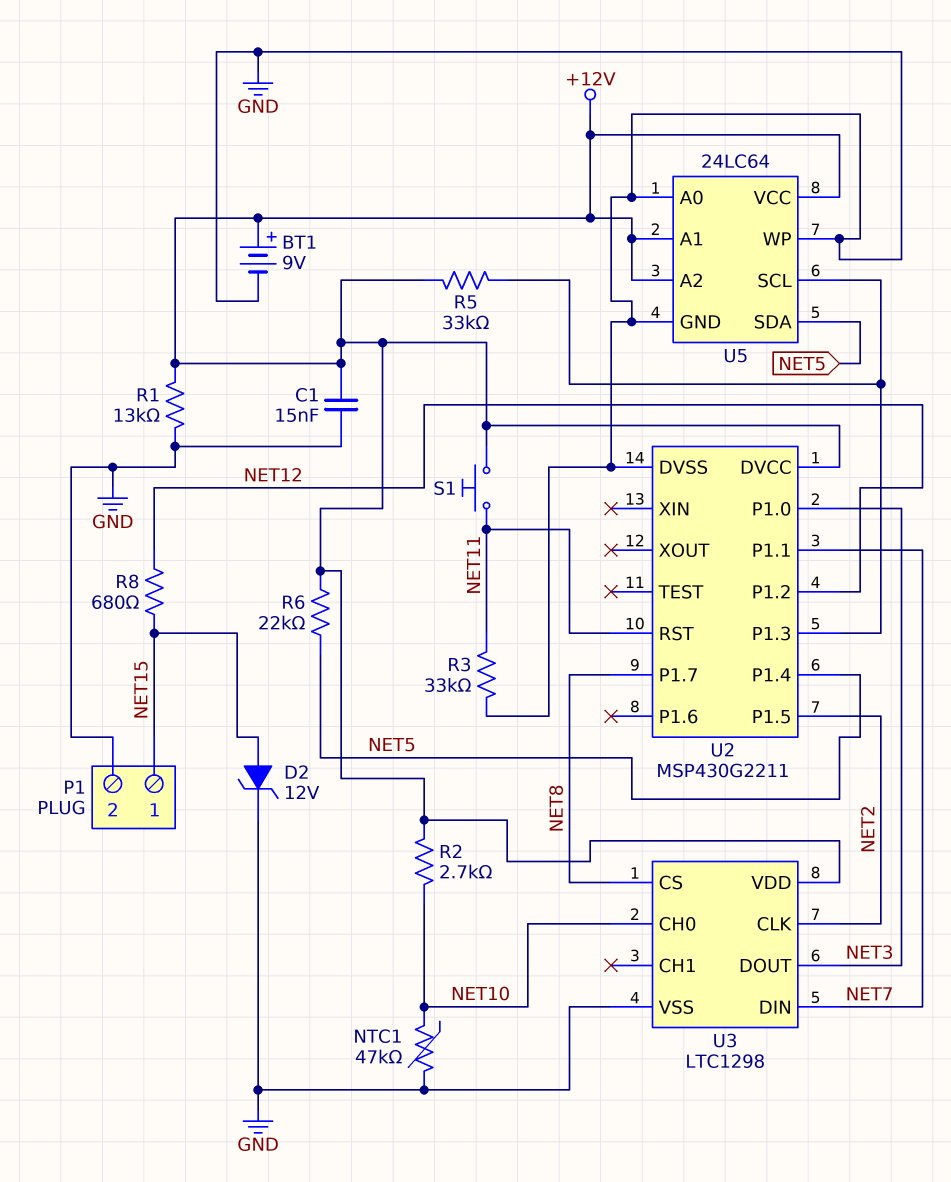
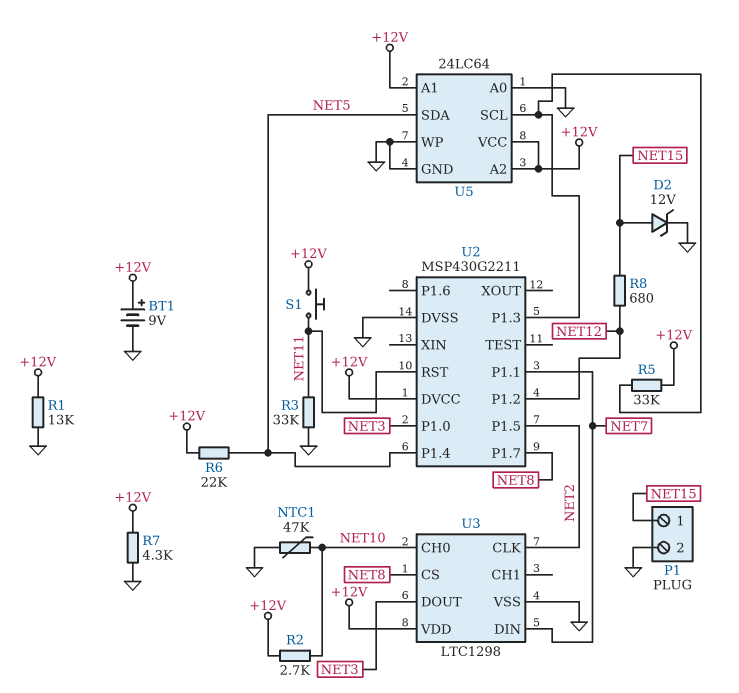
C1: 15nF (+12V, GND) -> none
R7: none -> 4.3k (+12V, GND)

